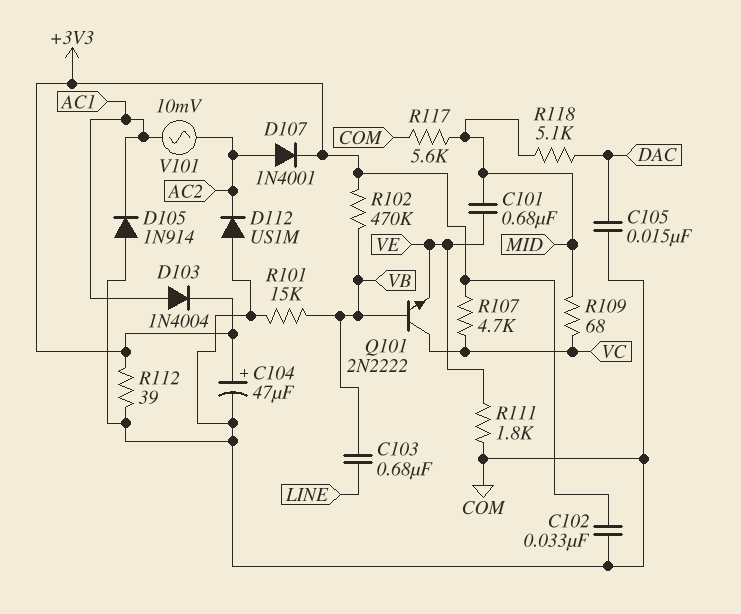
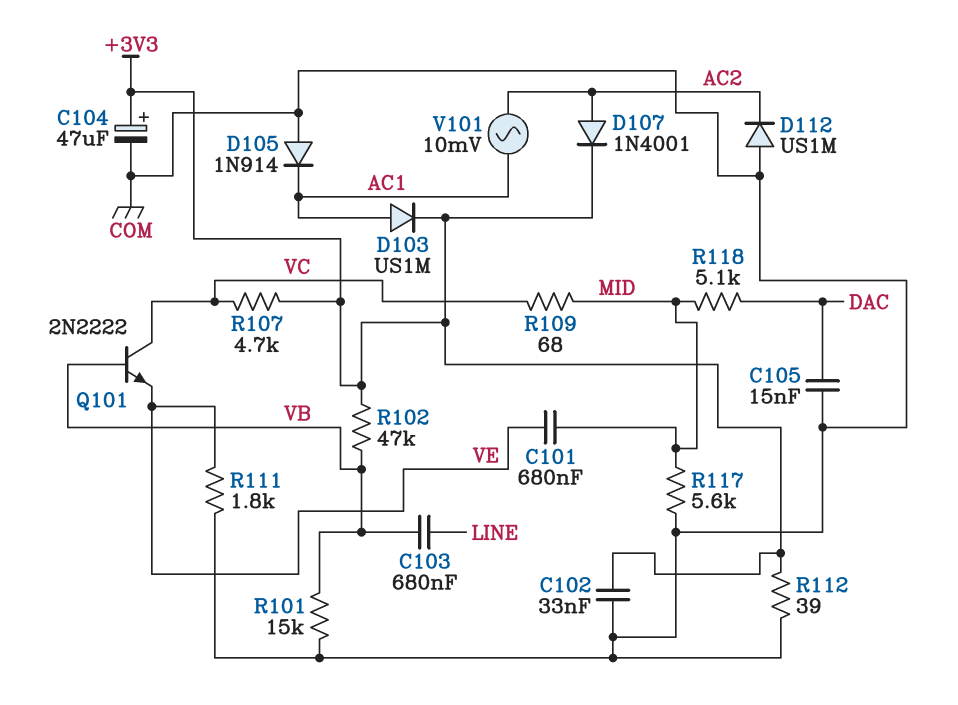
D103: diode 1N4004 (A AC1, K +3V3) -> diode US1M (A AC1, K +3V3)
R102: 470k (+3V3, VB) -> 47k (+3V3, VB)

